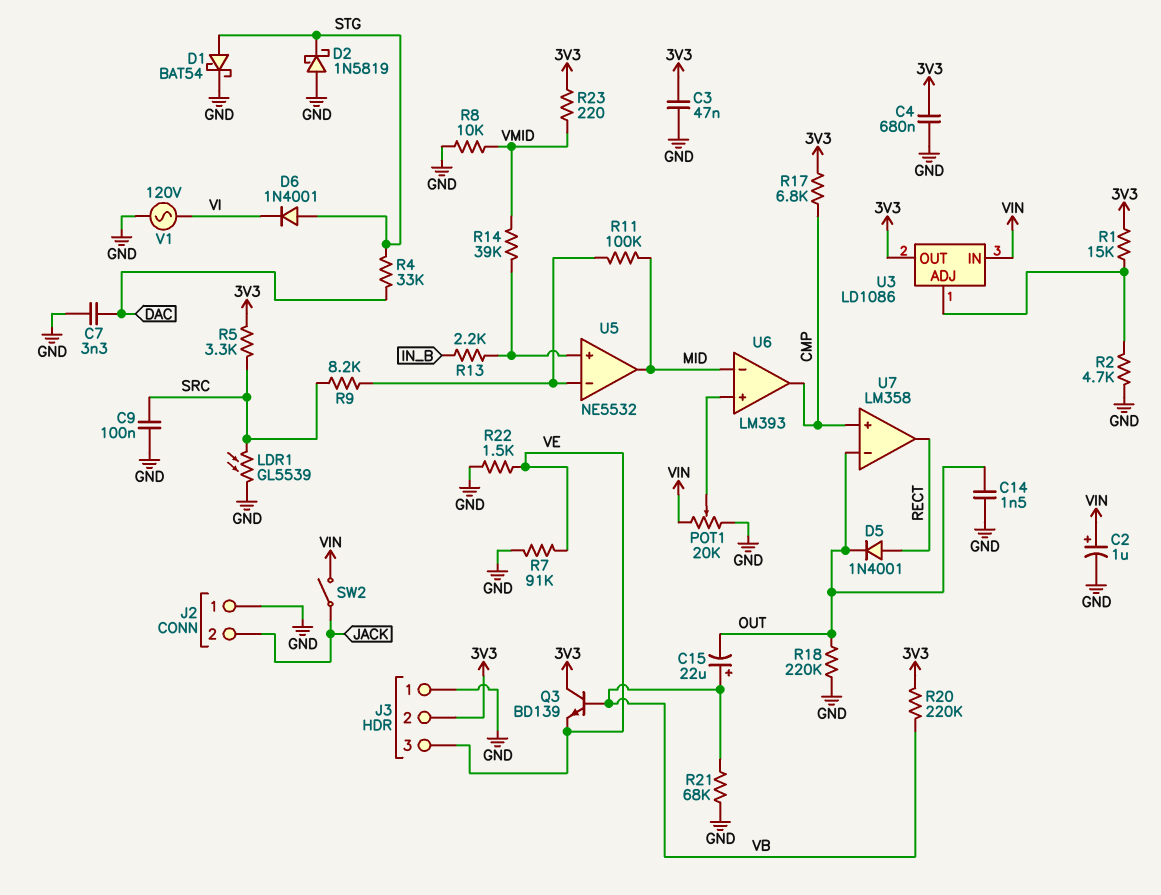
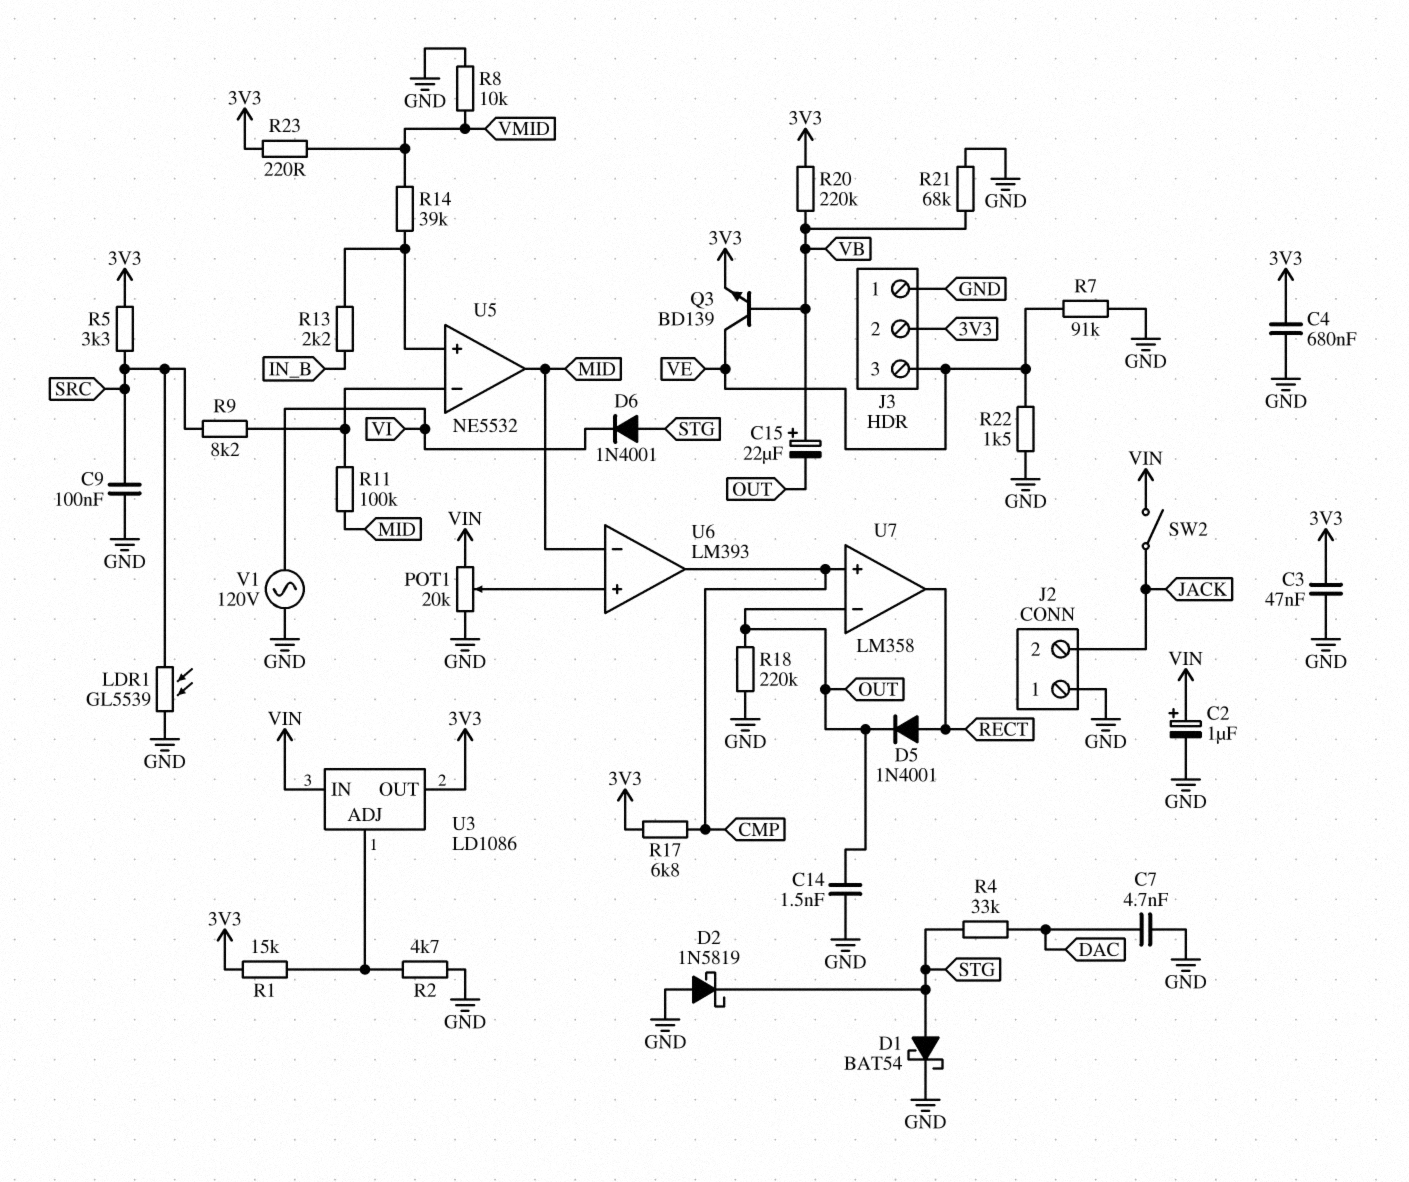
C7: 3.3nF (DAC, GND) -> 4.7nF (DAC, GND)
Q3: NPN BD139 (B VB, C 3V3, E VE) -> NPN BD139 (B VB, C VE, E 3V3)

